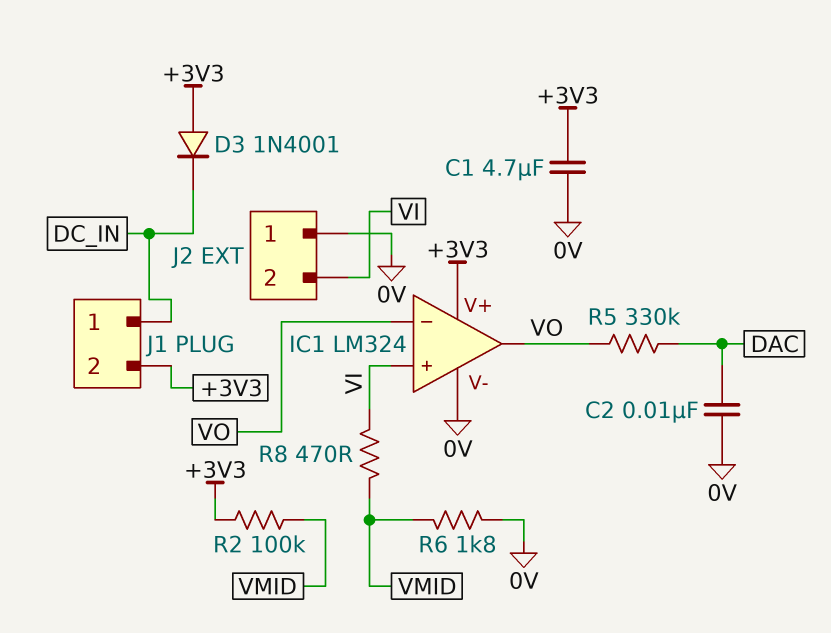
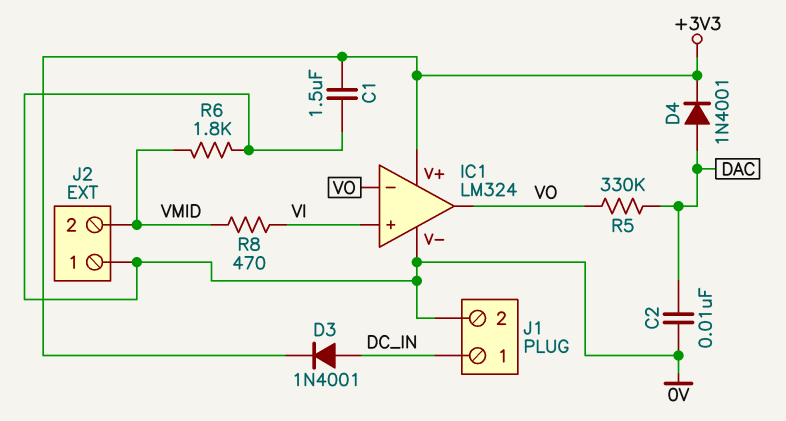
C1: 4.7uF (+3V3, 0V) -> 1.5uF (+3V3, 0V)
D3: diode 1N4001 (A +3V3, K DC_IN) -> diode 1N4001 (A DC_IN, K +3V3)
D4: none -> diode 1N4001 (A DAC, K +3V3)
J1 pin 2: +3V3 -> 0V
J2 pin 2: VI -> VMID
R2: 100k (+3V3, VMID) -> none

